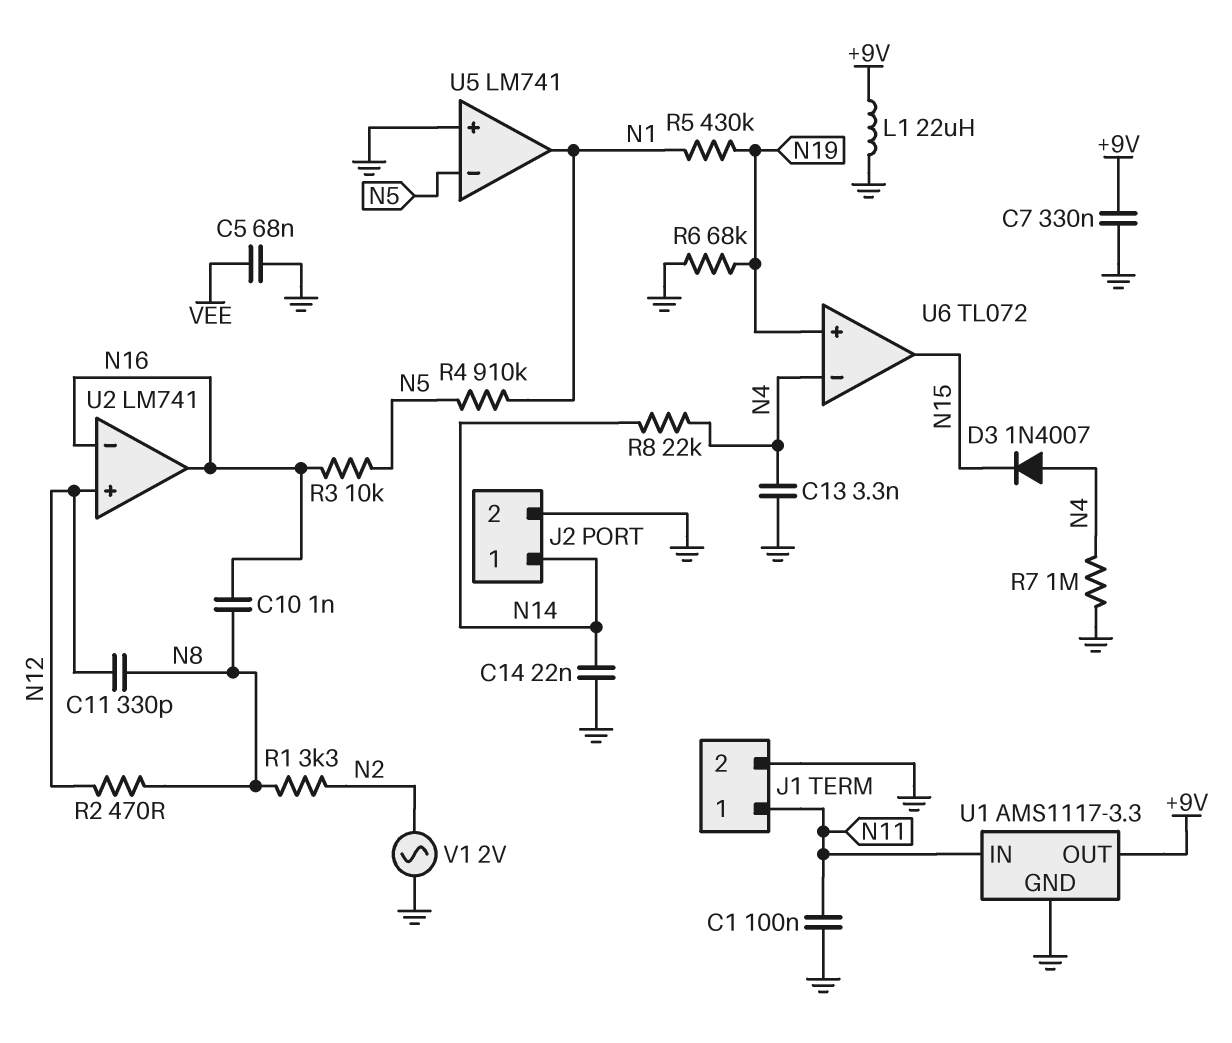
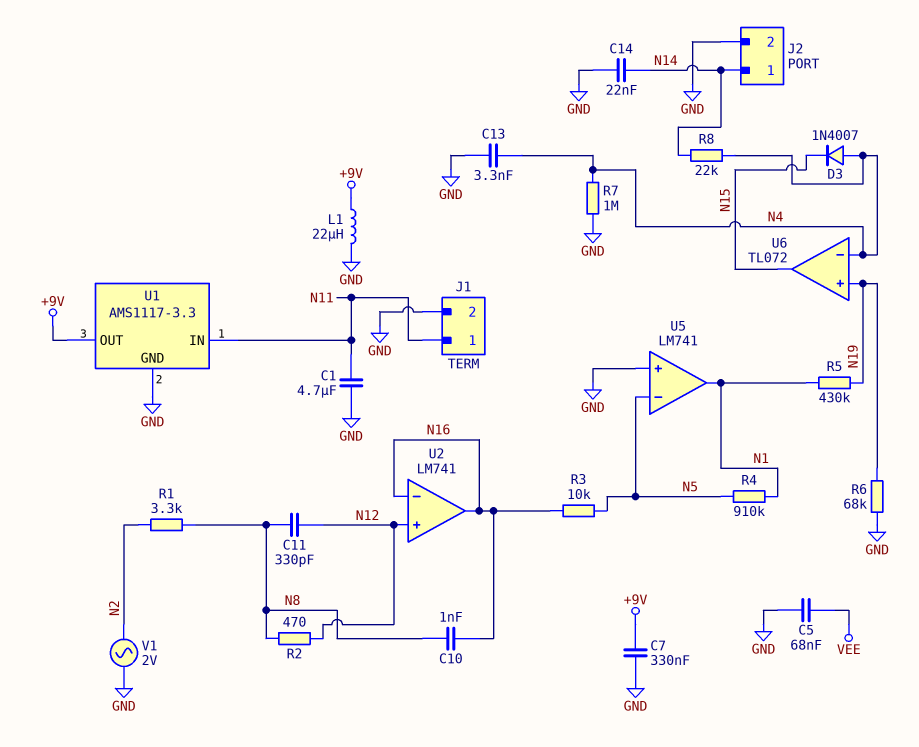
C1: 100nF (GND, N11) -> 4.7uF (GND, N11)

